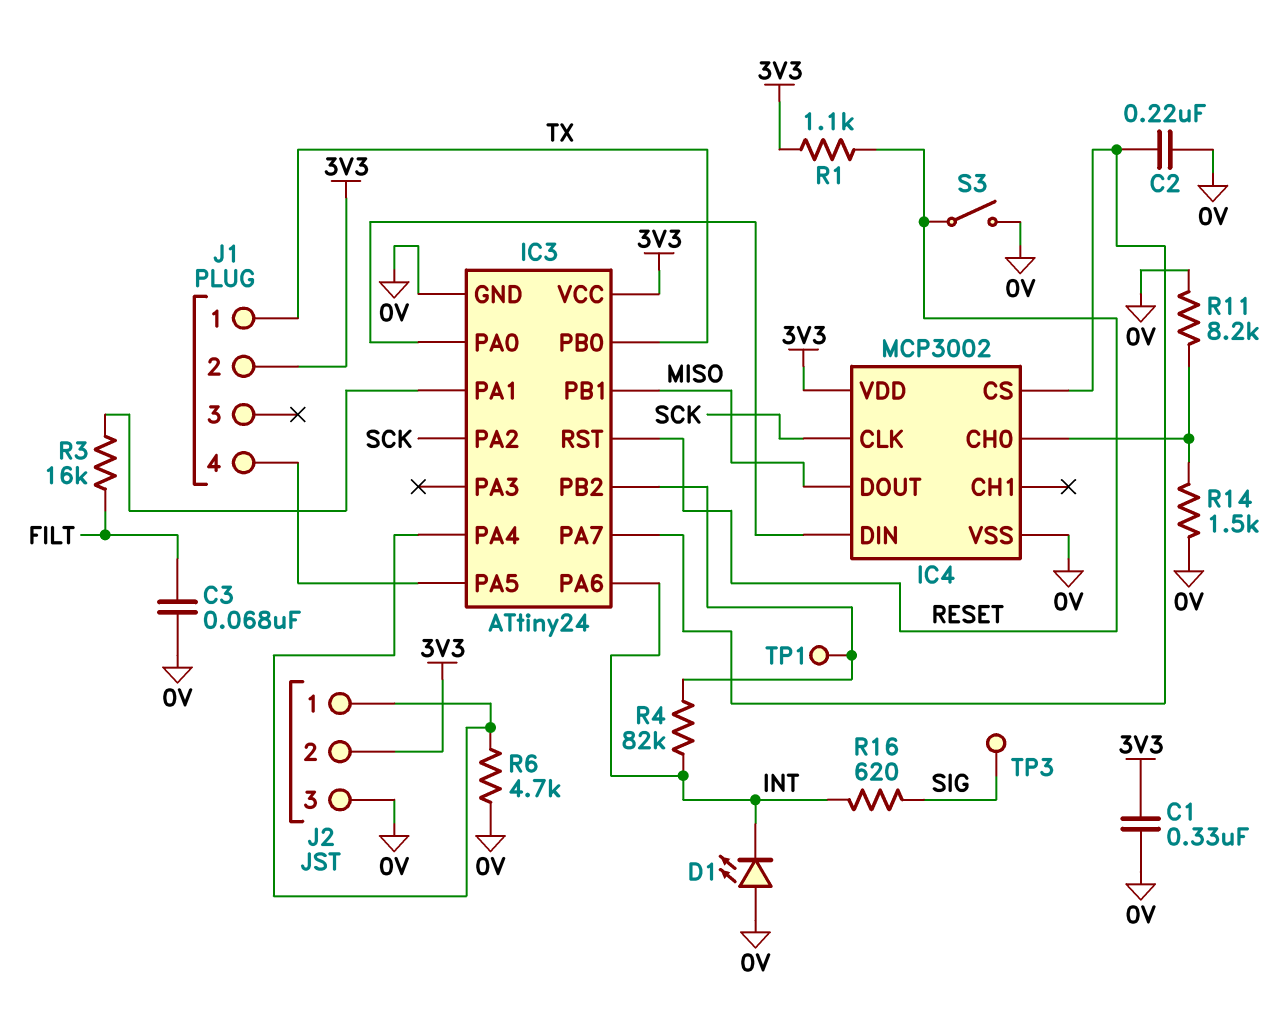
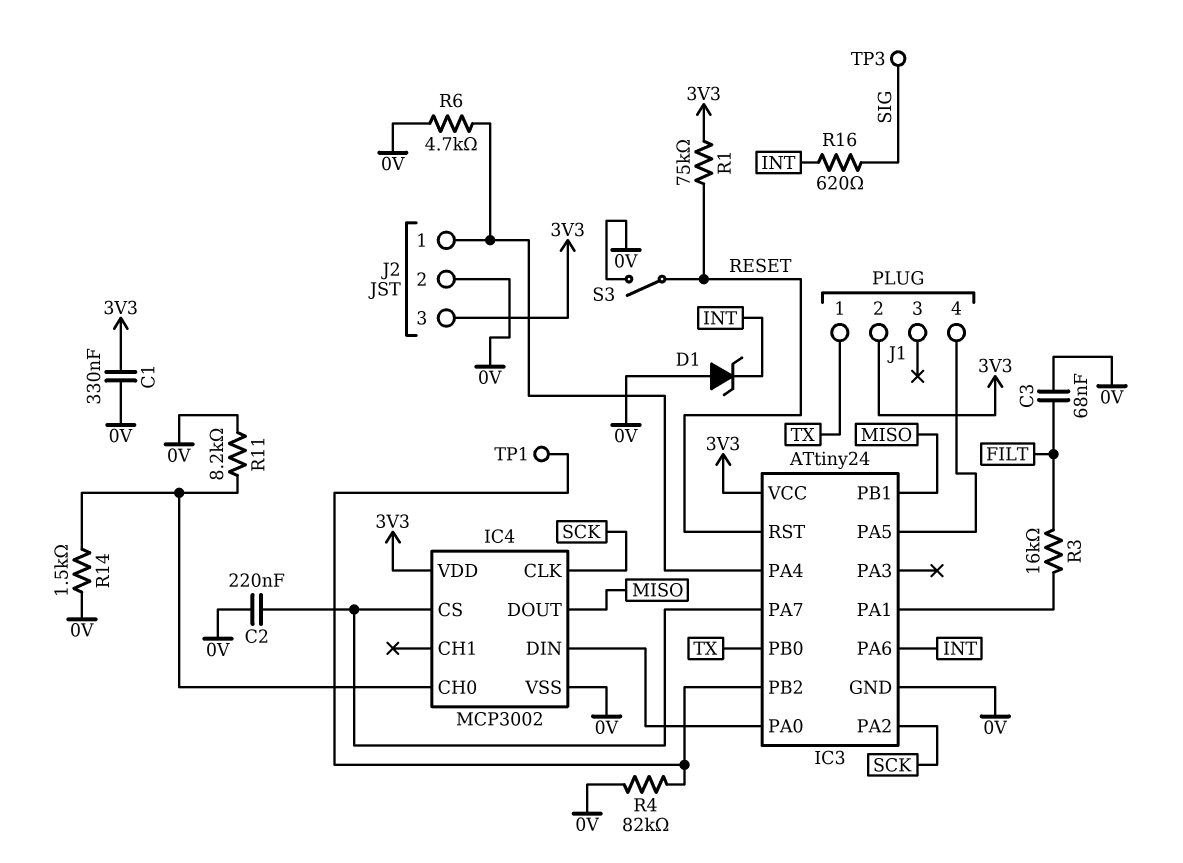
D1: LED (A 0V, K INT) -> zener (A 0V, K INT)
J2 pin 2: 3V3 -> 0V
J2 pin 3: 0V -> 3V3
R1: 1.1k (3V3, RESET) -> 75k (3V3, RESET)
R4: 82k (IC3/PB2, INT) -> 82k (0V, IC3/PB2)

